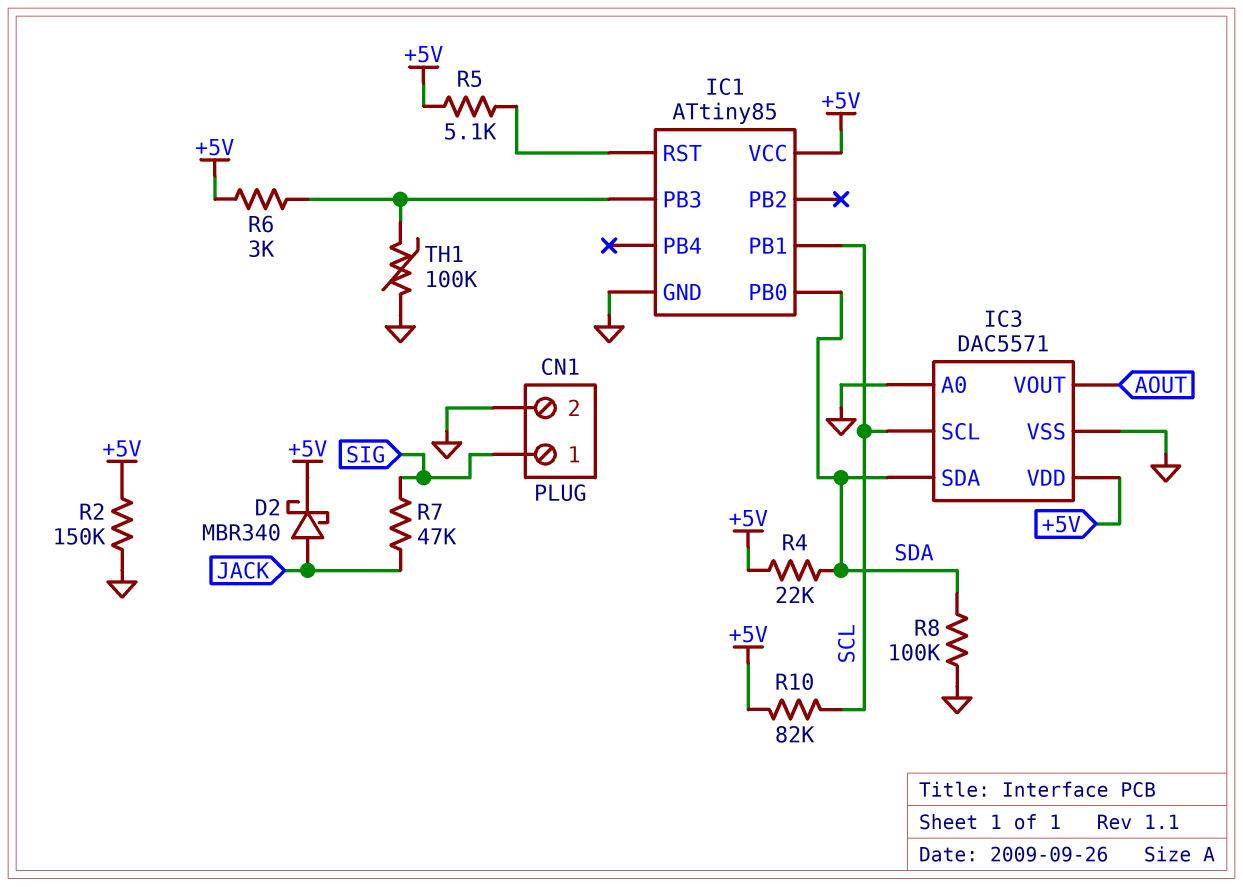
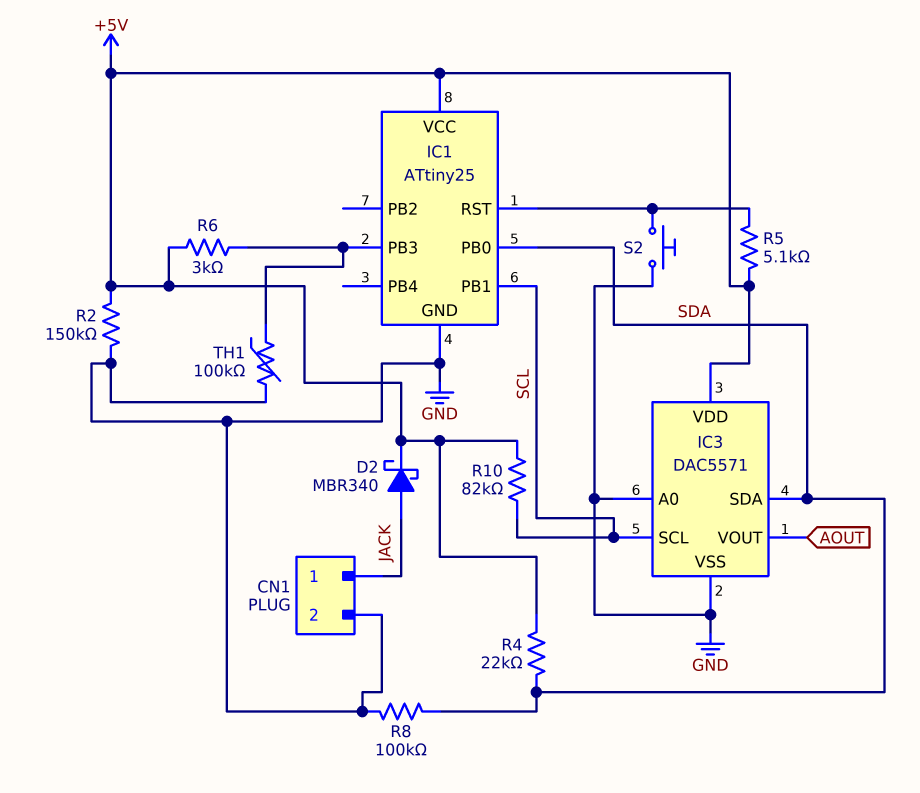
CN1 pin 1: SIG -> JACK
IC1: ATtiny85 -> ATtiny25
R7: 47k (JACK, SIG) -> none
S2: none -> button (GND, IC1/RST)

